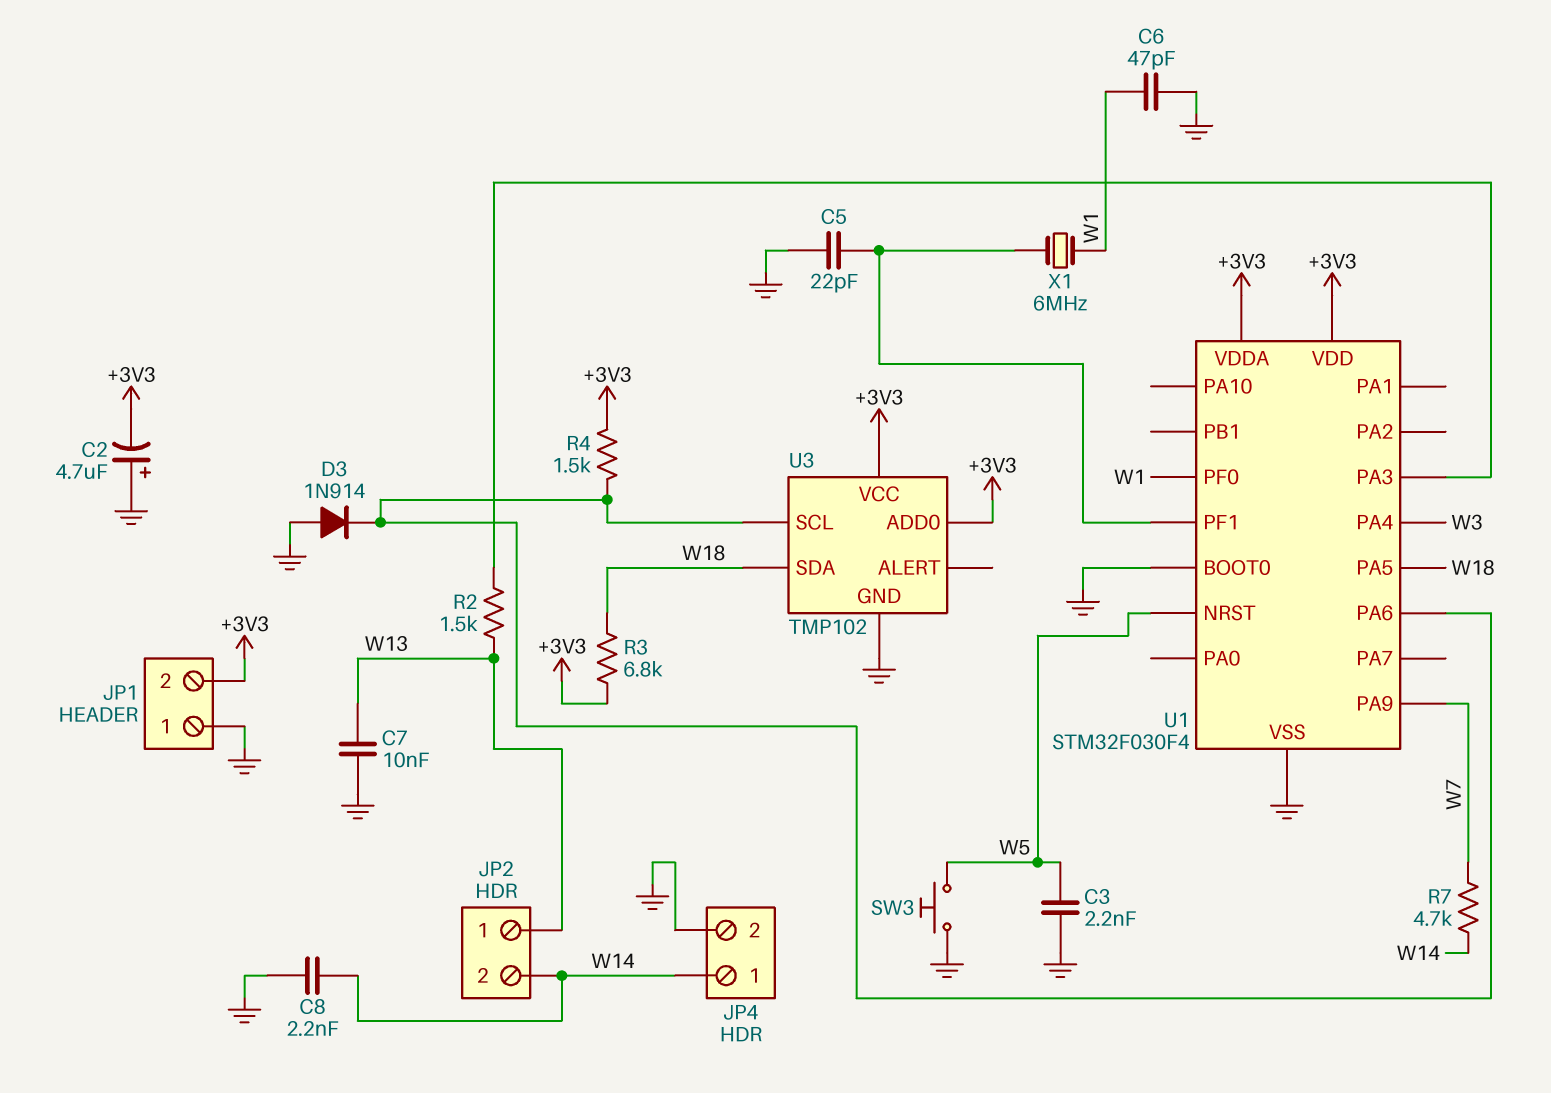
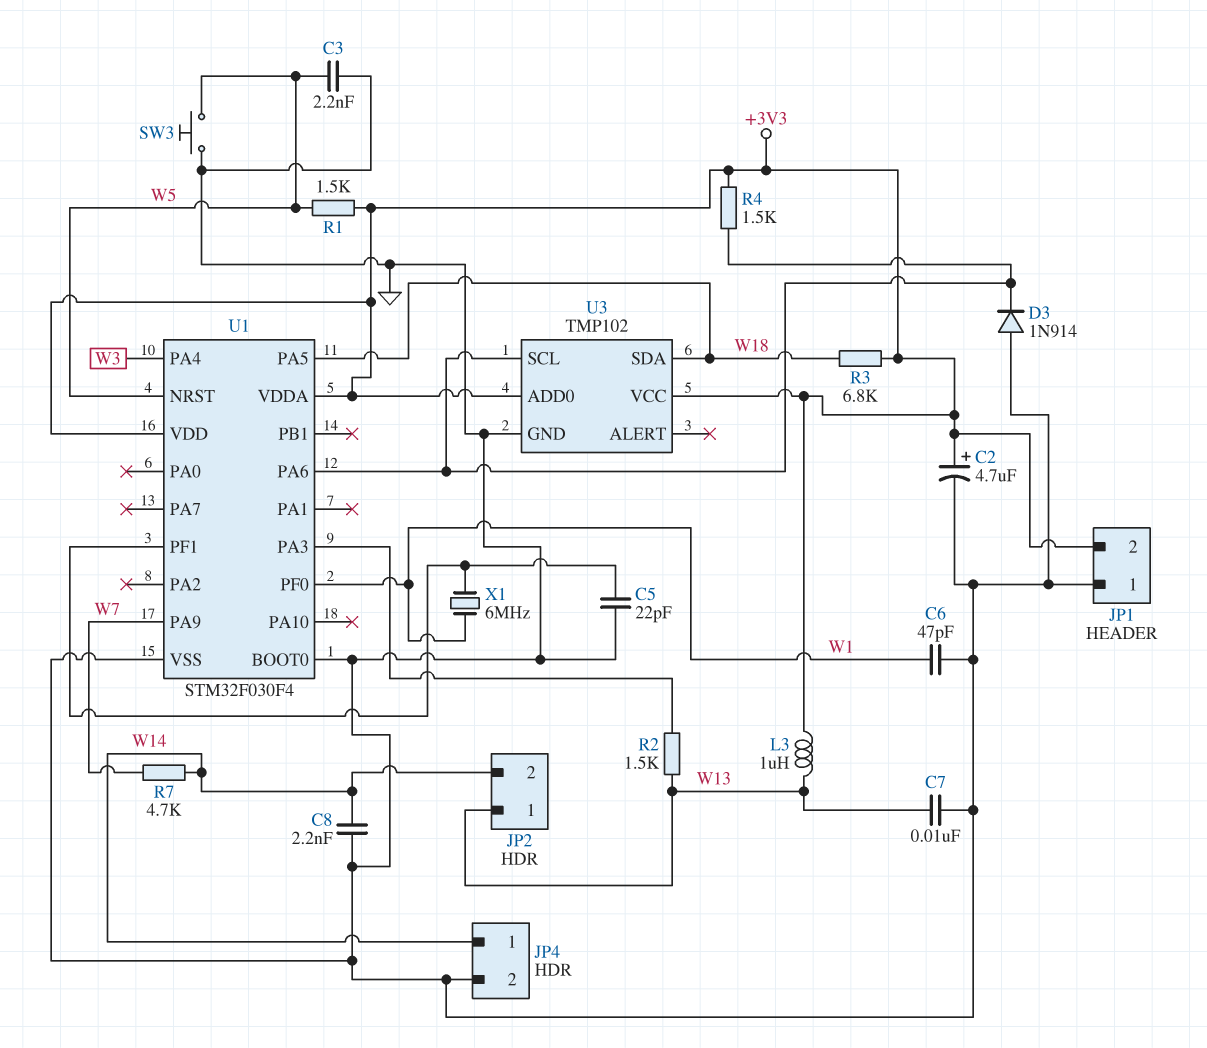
C2: 4.7uF (plus GND, minus +3V3) -> 4.7uF (plus +3V3, minus GND)
L3: none -> 1uH (+3V3, W13)
R1: none -> 1.5k (+3V3, W5)

